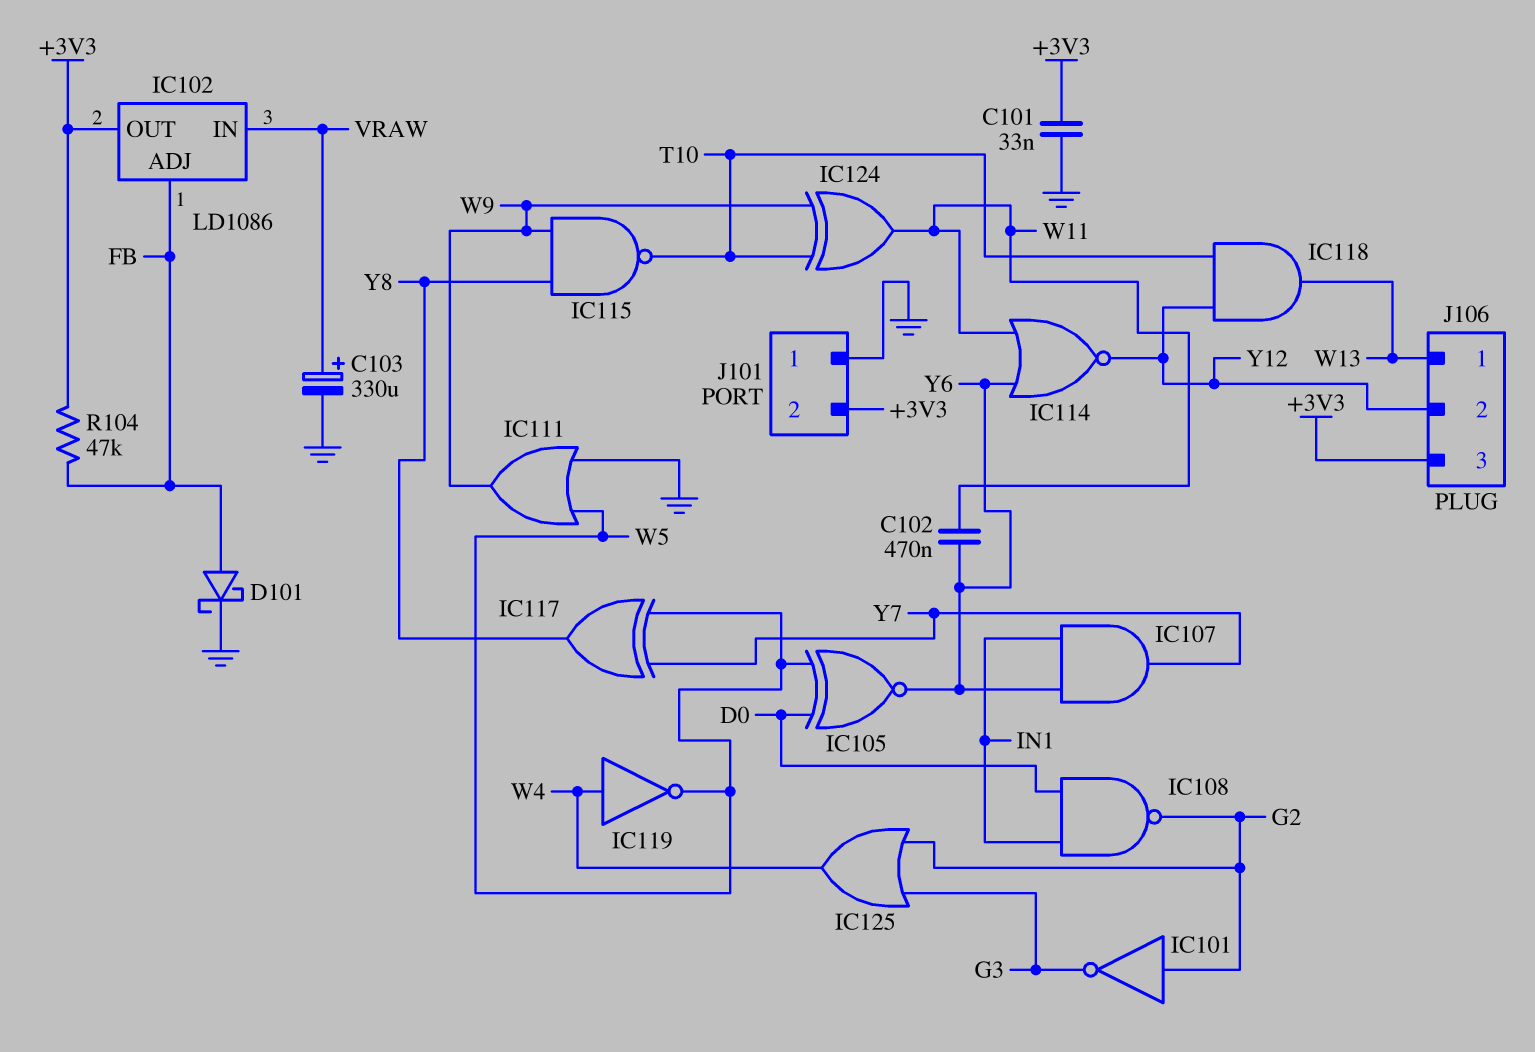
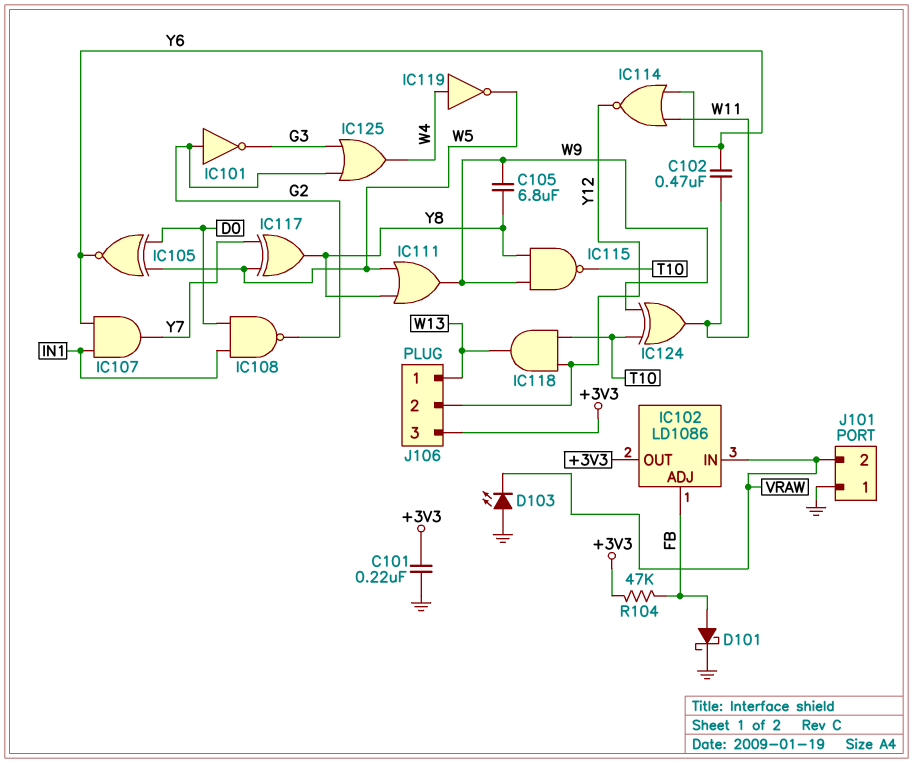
C101: 33nF (+3V3, GND) -> 220nF (+3V3, GND)
C103: 330uF (plus VRAW, minus GND) -> none
C105: none -> 6.8uF (W9, Y8)
D103: none -> LED (A GND, K VRAW)
IC111: OR (in GND, in W5, out W9) -> OR (in W5, in Y8, out W9)
J101 pin 2: +3V3 -> VRAW

